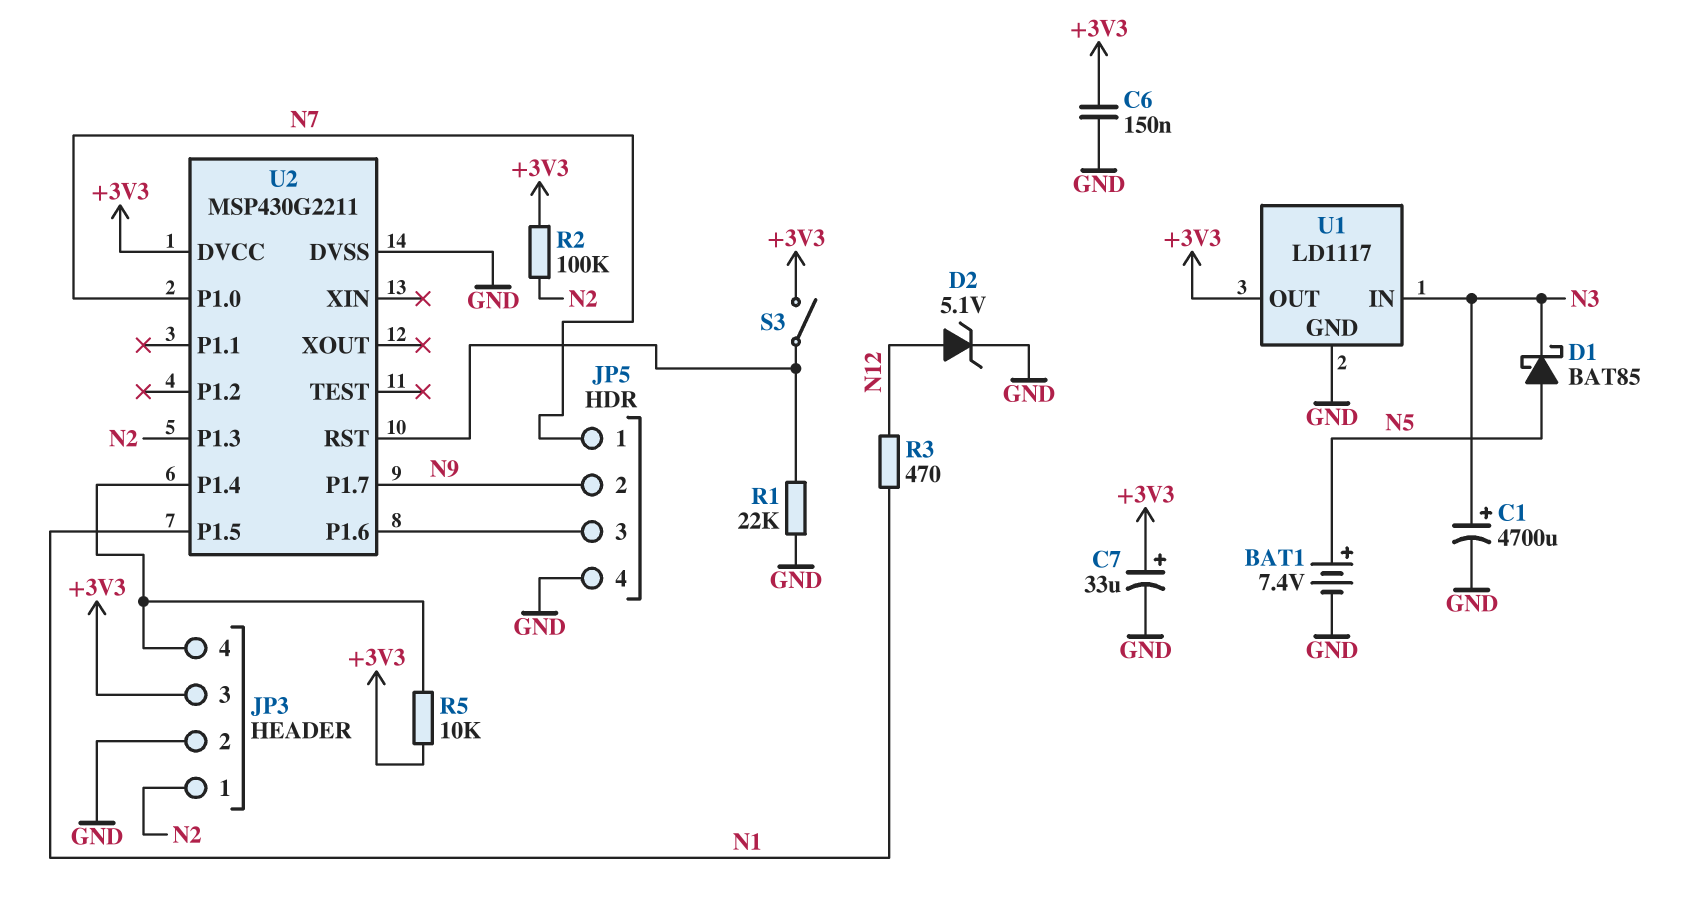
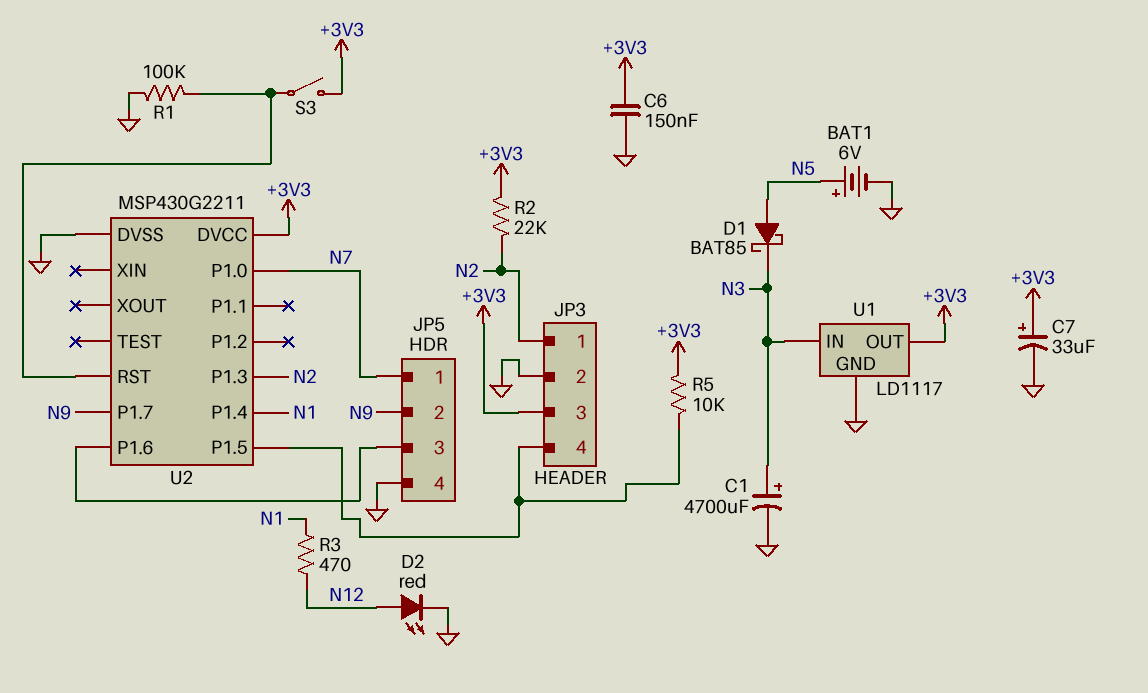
BAT1: 7.4V (plus N5, minus GND) -> 6V (plus N5, minus GND)
D2: zener 5.1V (A N12, K GND) -> LED red (A N12, K GND)
R1: 22k (GND, U2/RST) -> 100k (GND, U2/RST)
R2: 100k (+3V3, N2) -> 22k (+3V3, N2)
U2 pin P1.4: JP3/4 -> N1
U2 pin P1.5: N1 -> JP3/4

